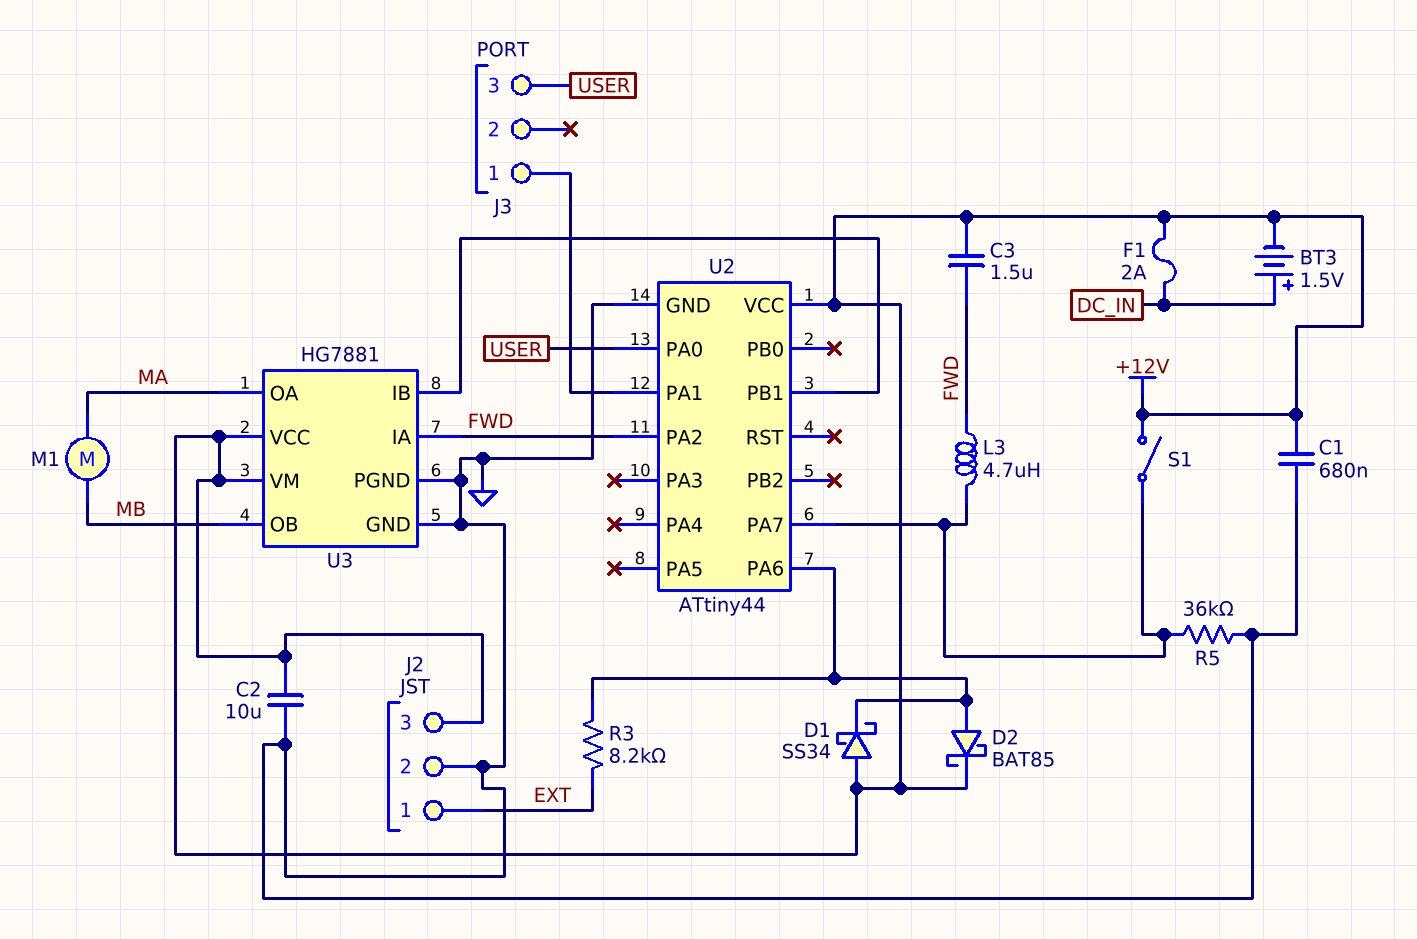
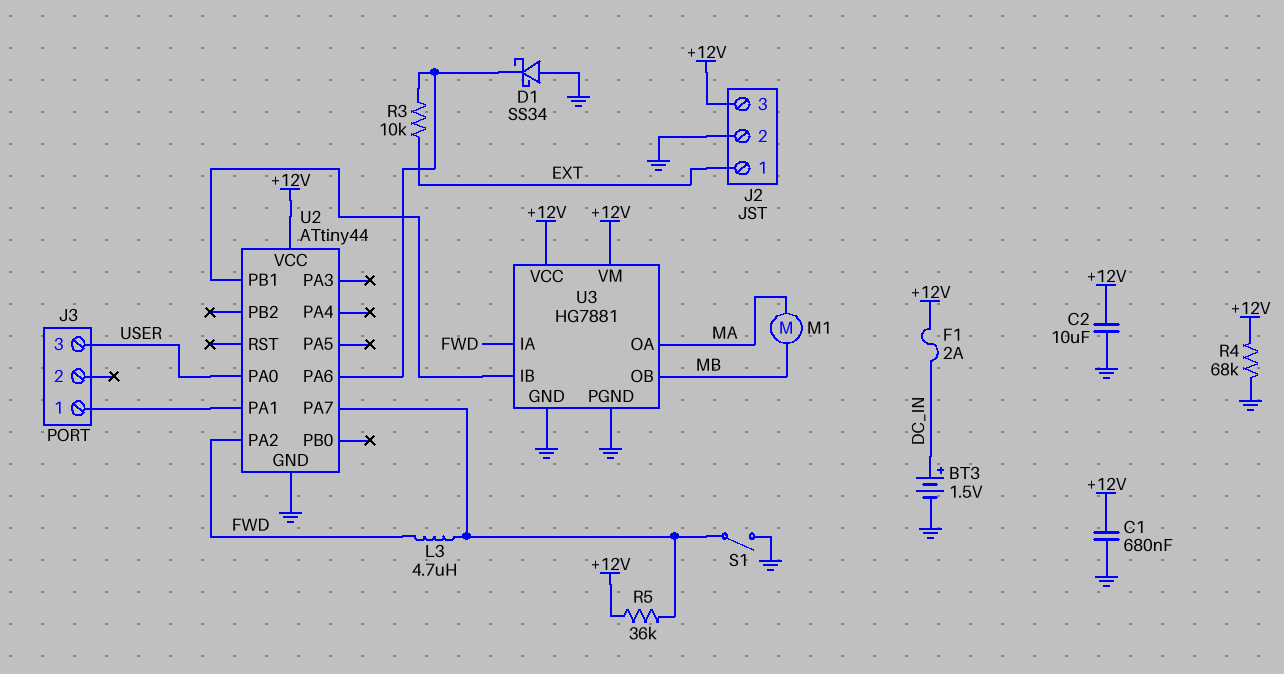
BT3: 1.5V (plus DC_IN, minus +12V) -> 1.5V (plus DC_IN, minus GND)
C3: 1.5uF (+12V, FWD) -> none
D1: schottky SS34 (A +12V, K U2/PA6) -> schottky SS34 (A GND, K U2/PA6)
D2: schottky BAT85 (A U2/PA6, K +12V) -> none
R3: 8.2k (EXT, U2/PA6) -> 10k (EXT, U2/PA6)
R4: none -> 68k (+12V, GND)
R5: 36k (GND, U2/PA7) -> 36k (+12V, U2/PA7)
S1: switch (+12V, U2/PA7) -> switch (GND, U2/PA7)

